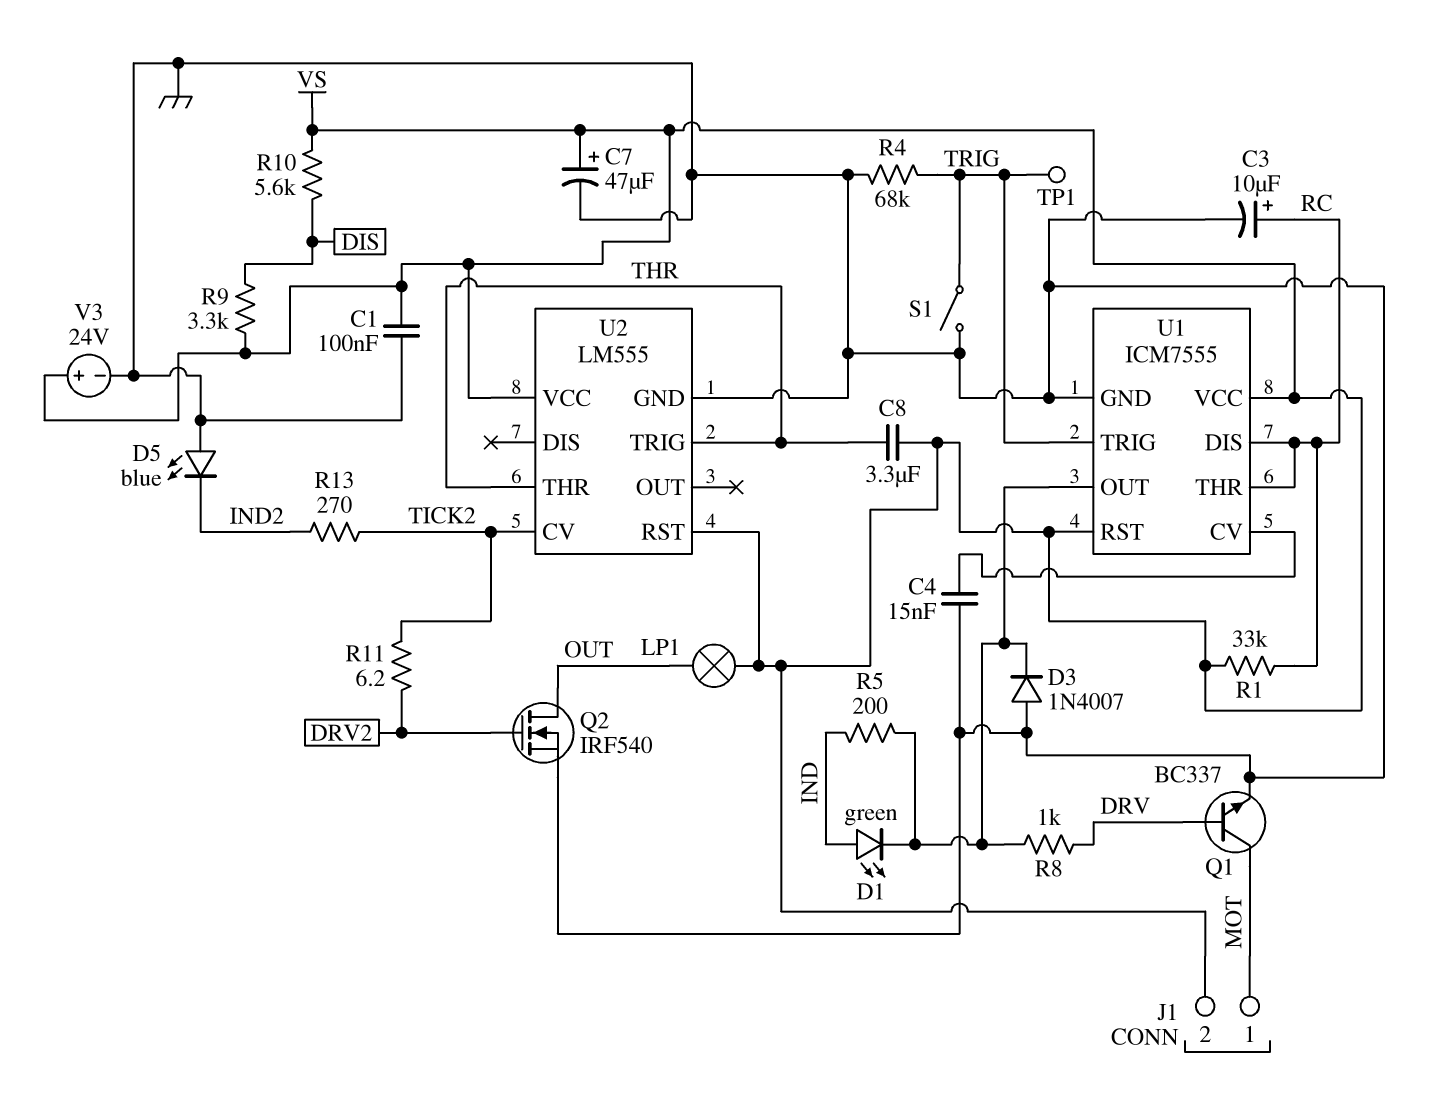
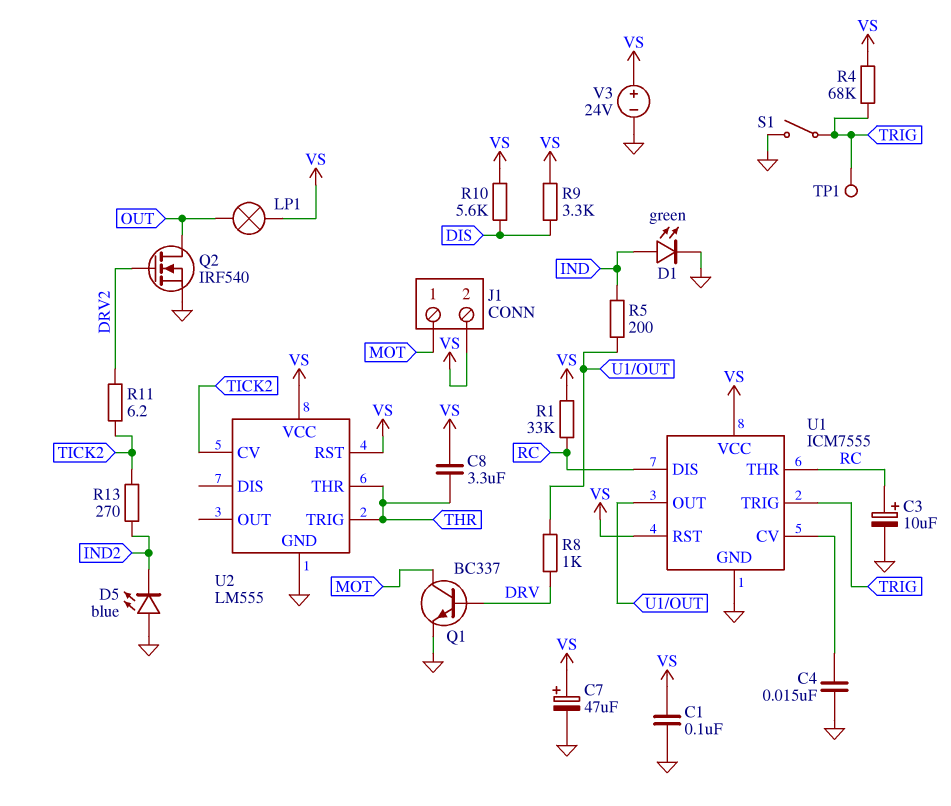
D1: LED green (A IND, K U1/OUT) -> LED green (A IND, K GND)
D3: diode 1N4007 (A GND, K U1/OUT) -> none
R4: 68k (GND, TRIG) -> 68k (TRIG, VS)

